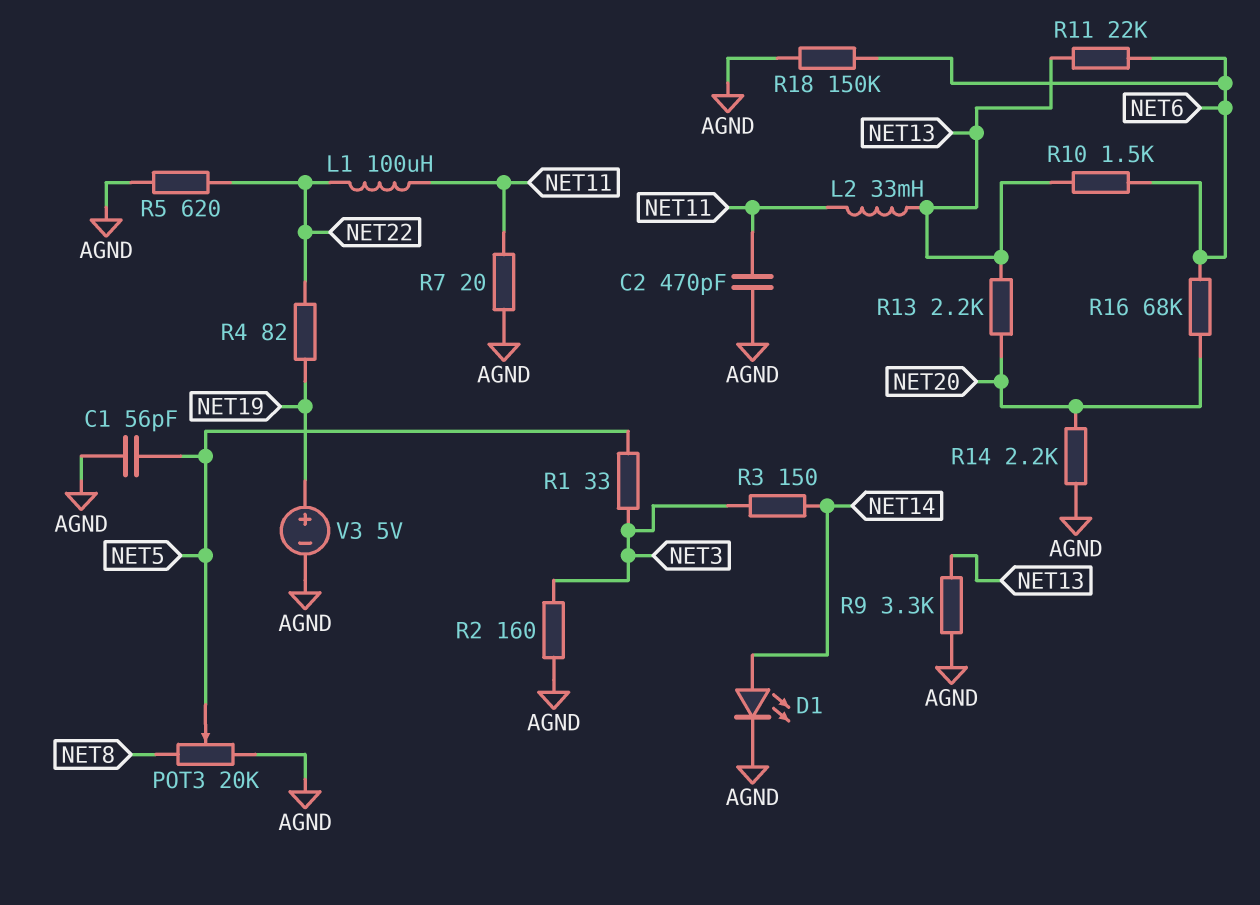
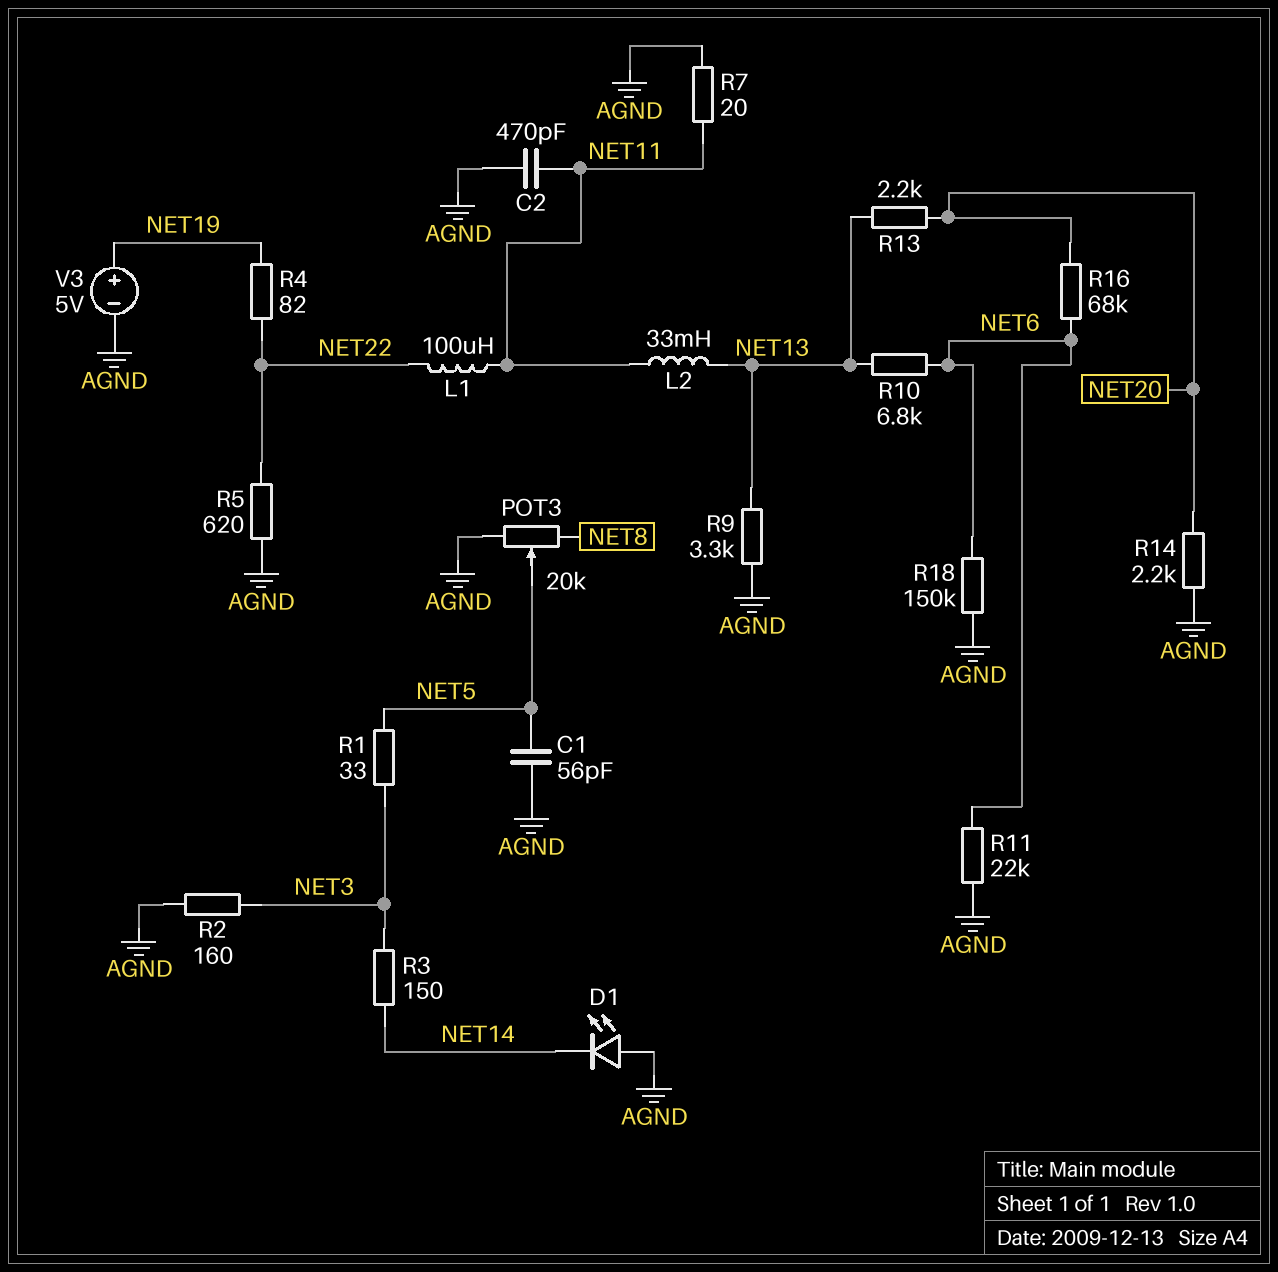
D1: LED (A NET14, K AGND) -> LED (A AGND, K NET14)
R10: 1.5k (NET6, NET13) -> 6.8k (NET6, NET13)
R11: 22k (NET6, NET13) -> 22k (AGND, NET6)

